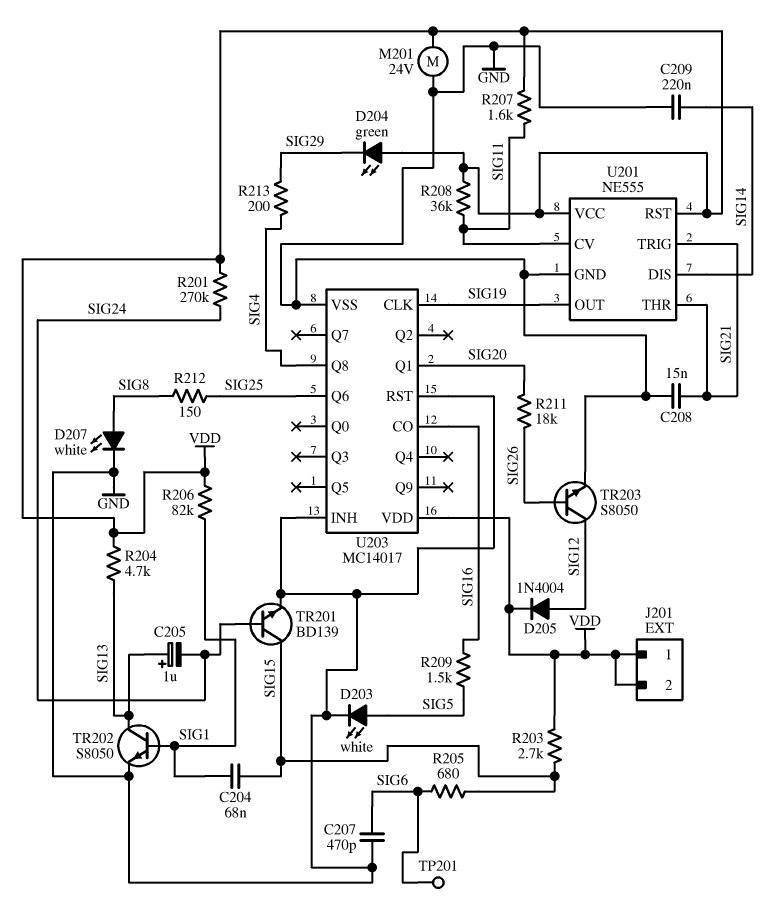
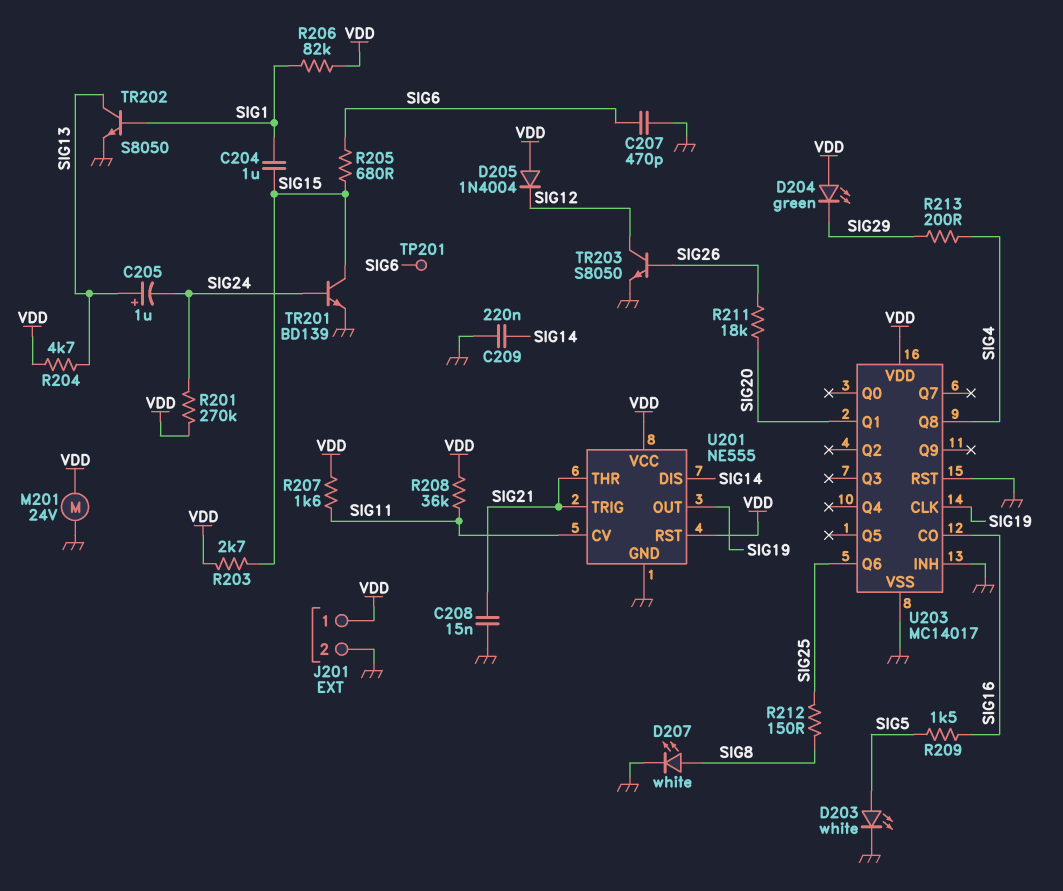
C204: 68nF (SIG1, SIG15) -> 1uF (SIG1, SIG15)
D205: diode 1N4004 (A SIG12, K VDD) -> diode 1N4004 (A VDD, K SIG12)
J201 pin 2: VDD -> GND

